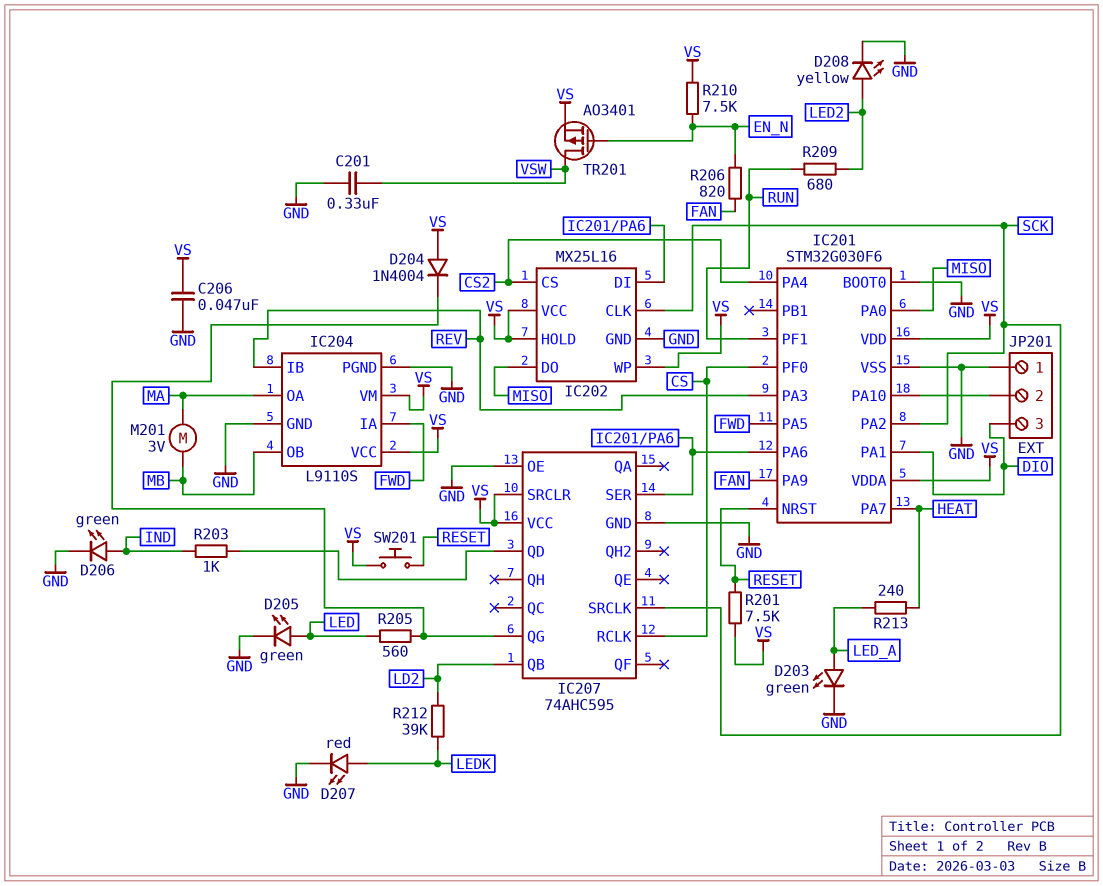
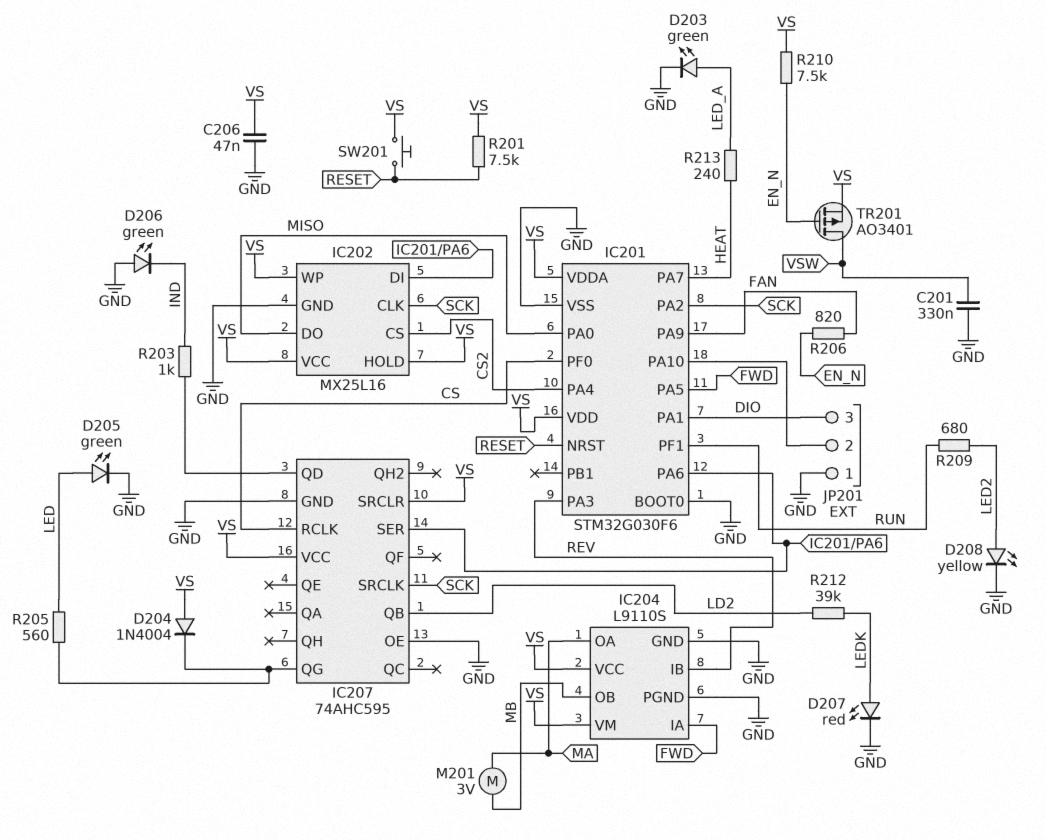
D206: LED green (A IND, K GND) -> LED green (A GND, K IND)

